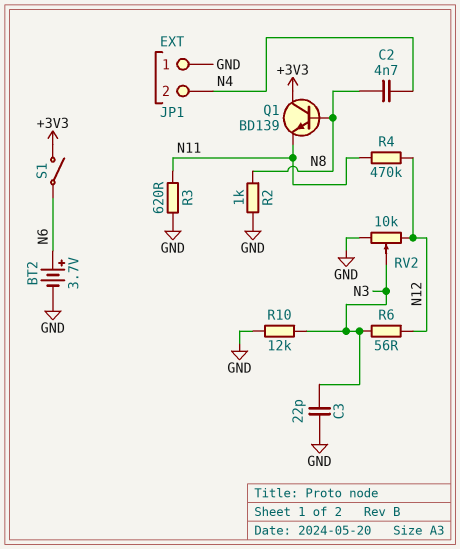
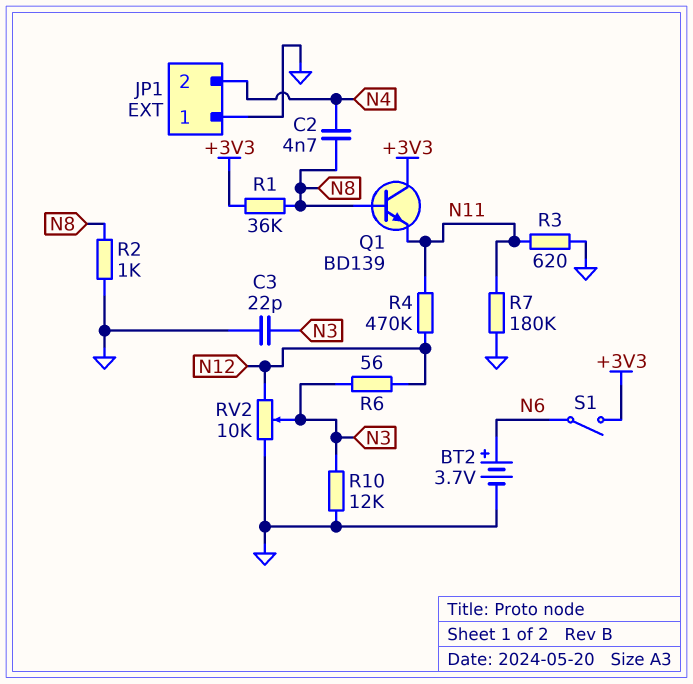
R1: none -> 36k (+3V3, N8)
R7: none -> 180k (GND, N11)

